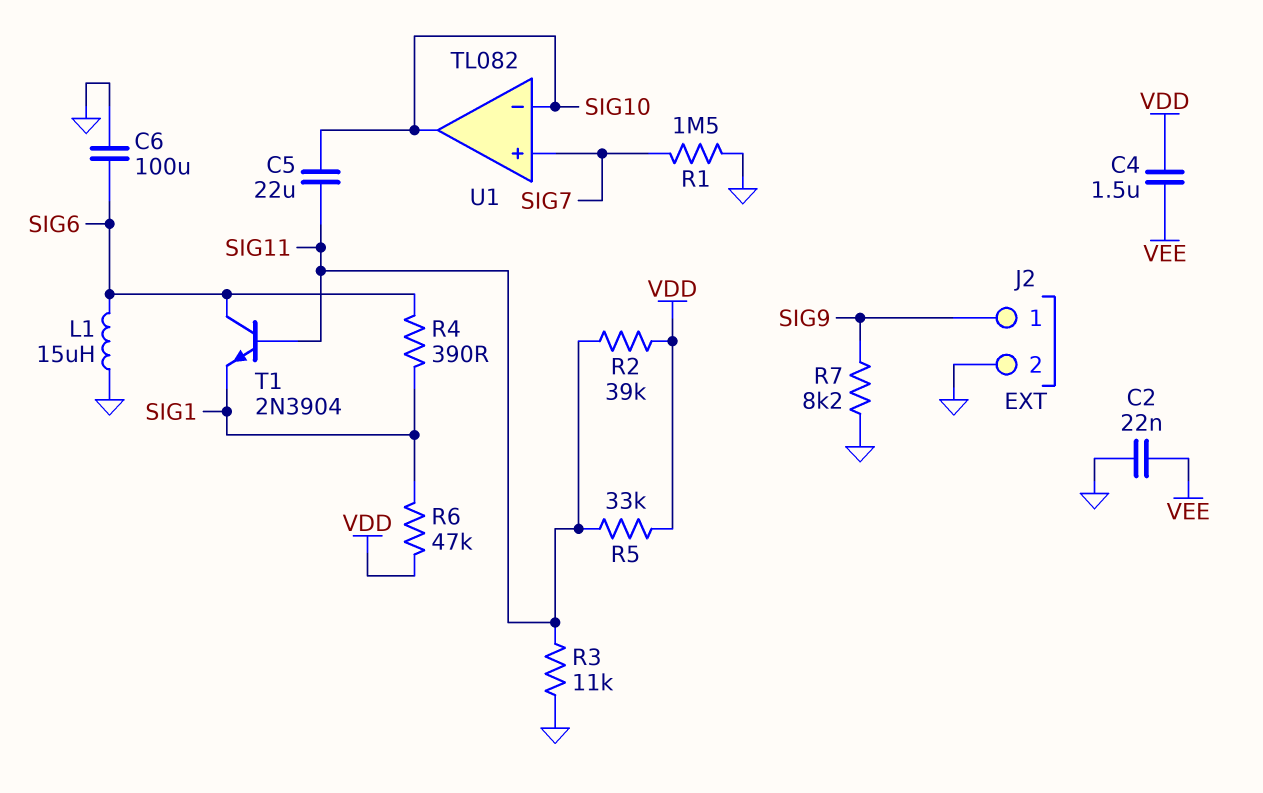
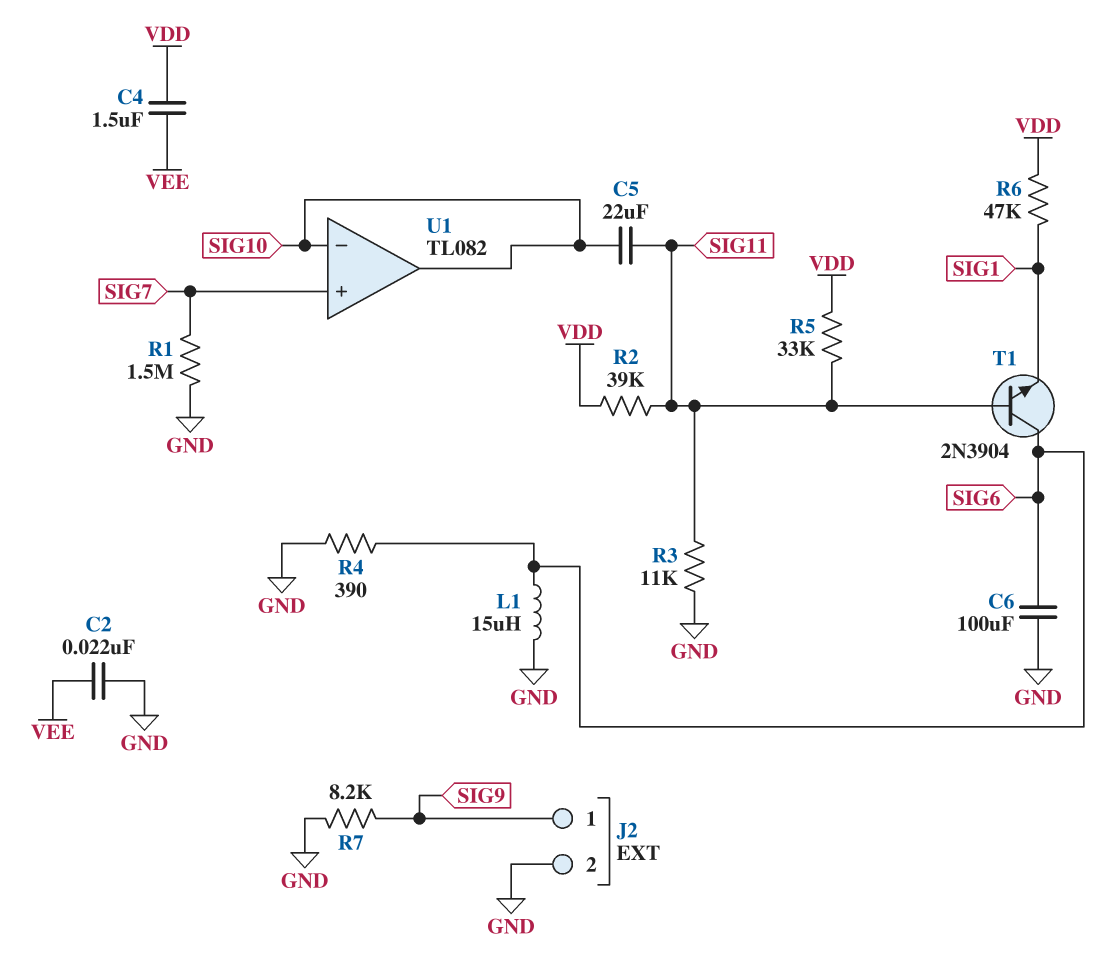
R4: 390 (SIG1, SIG6) -> 390 (GND, SIG6)

